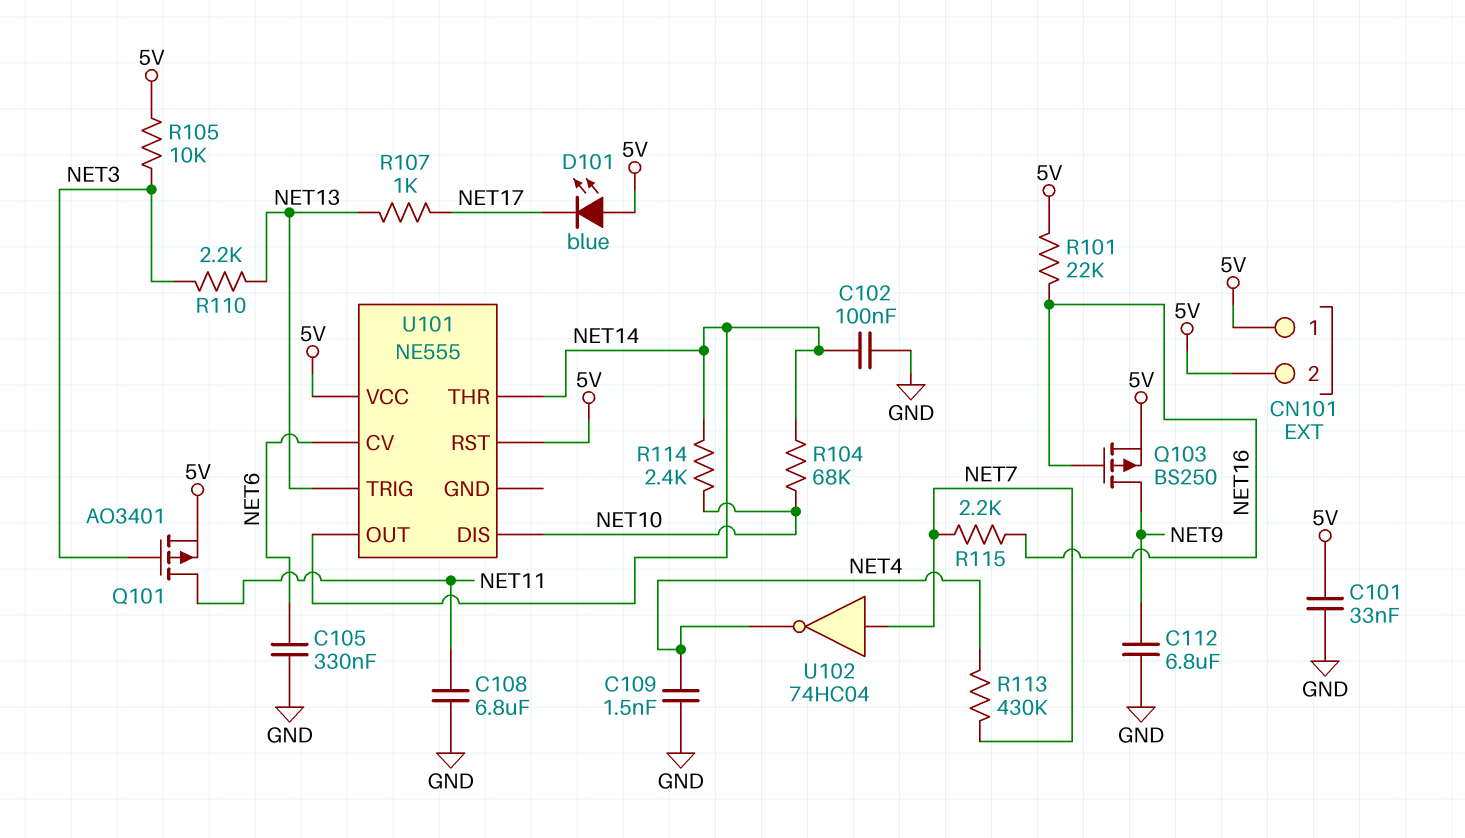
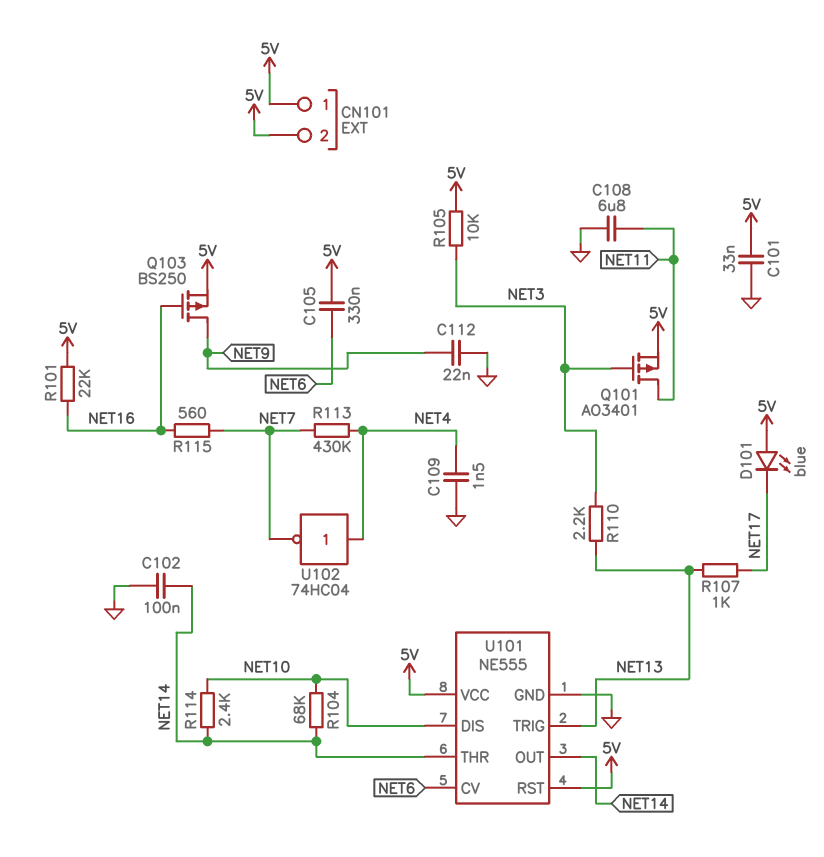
C105: 330nF (GND, NET6) -> 330nF (5V, NET6)
C112: 6.8uF (GND, NET9) -> 22nF (GND, NET9)
R115: 2.2k (NET7, NET16) -> 560 (NET7, NET16)
U101 pin GND: none -> GND
U102: NOT 74HC04 (in NET7, out NET4) -> NOT 74HC04 (in NET4, out NET7)

